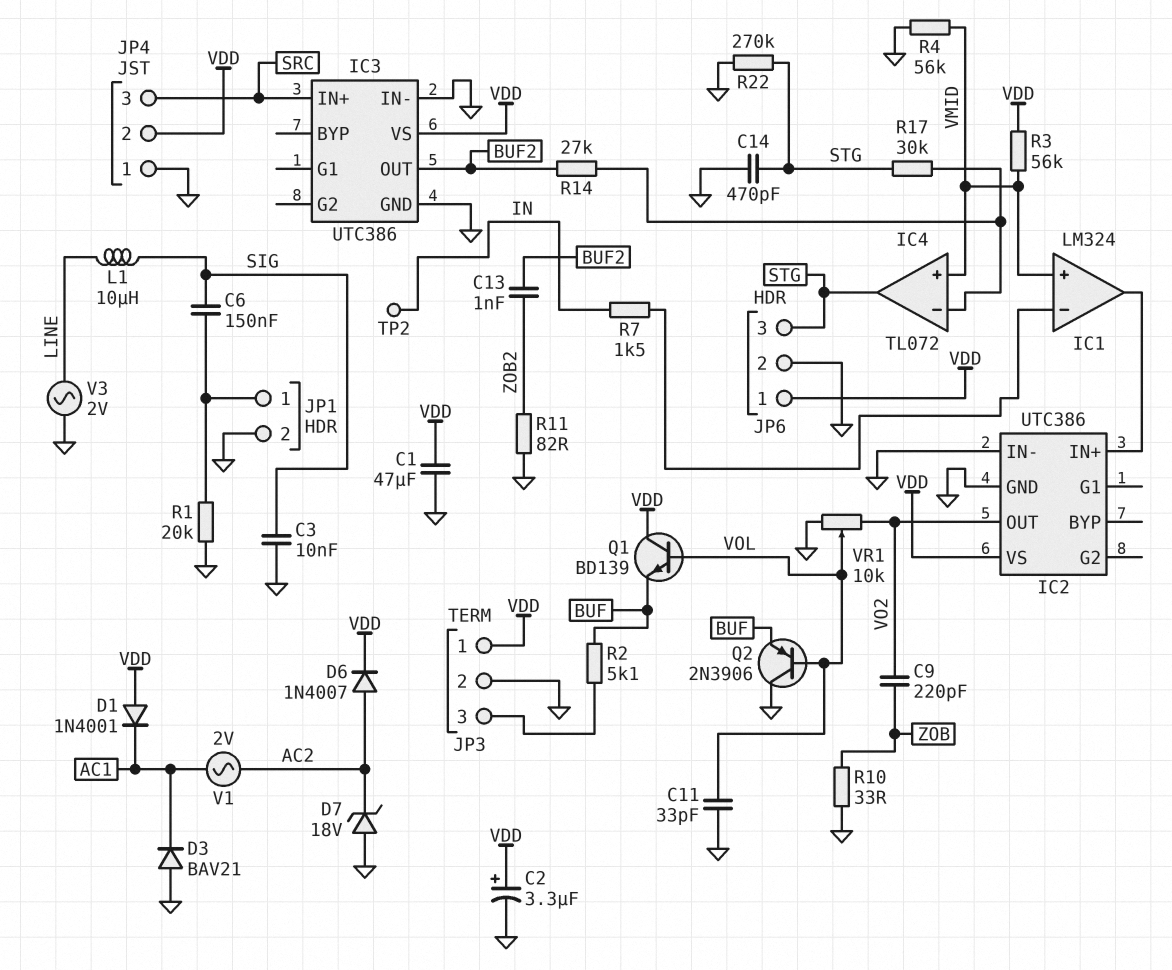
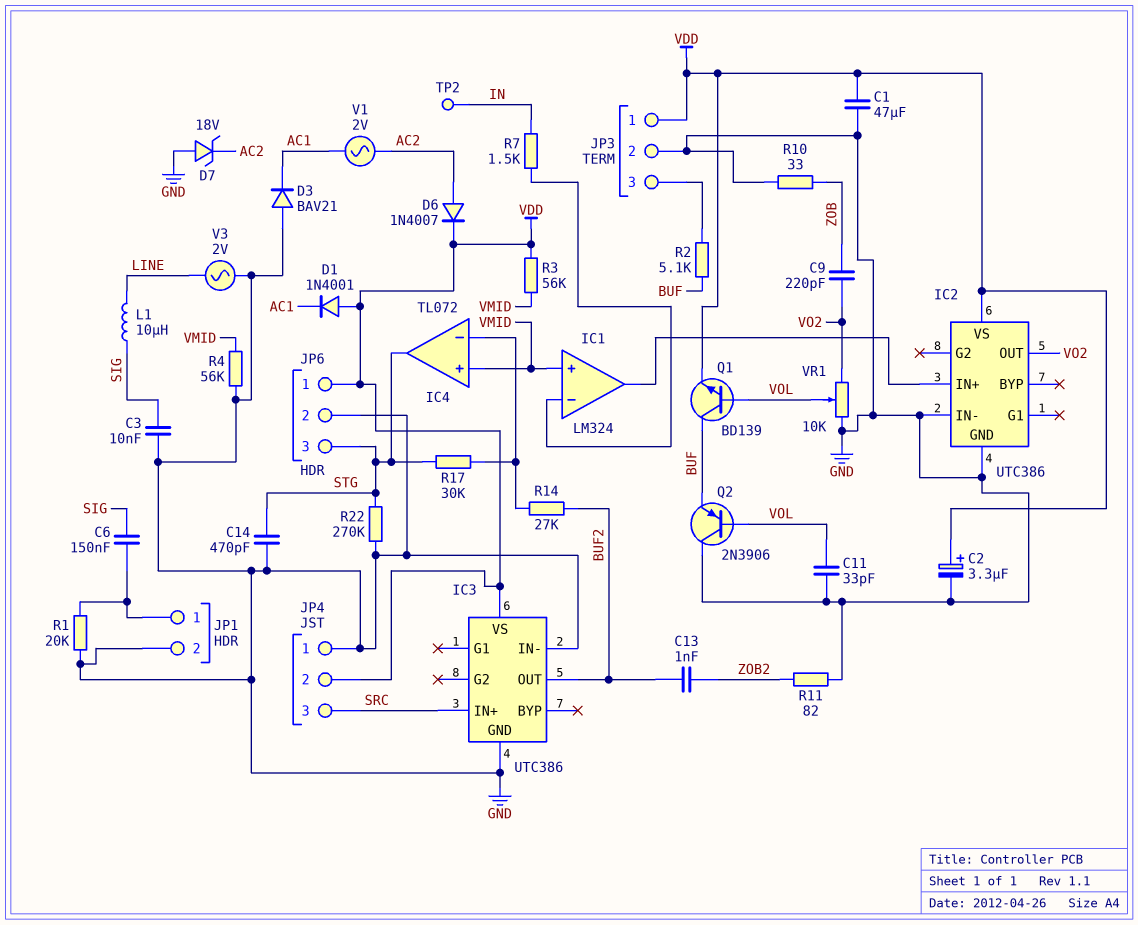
Q1: NPN BD139 (B VOL, C VDD, E BUF) -> NPN BD139 (B VOL, C BUF, E VDD)

